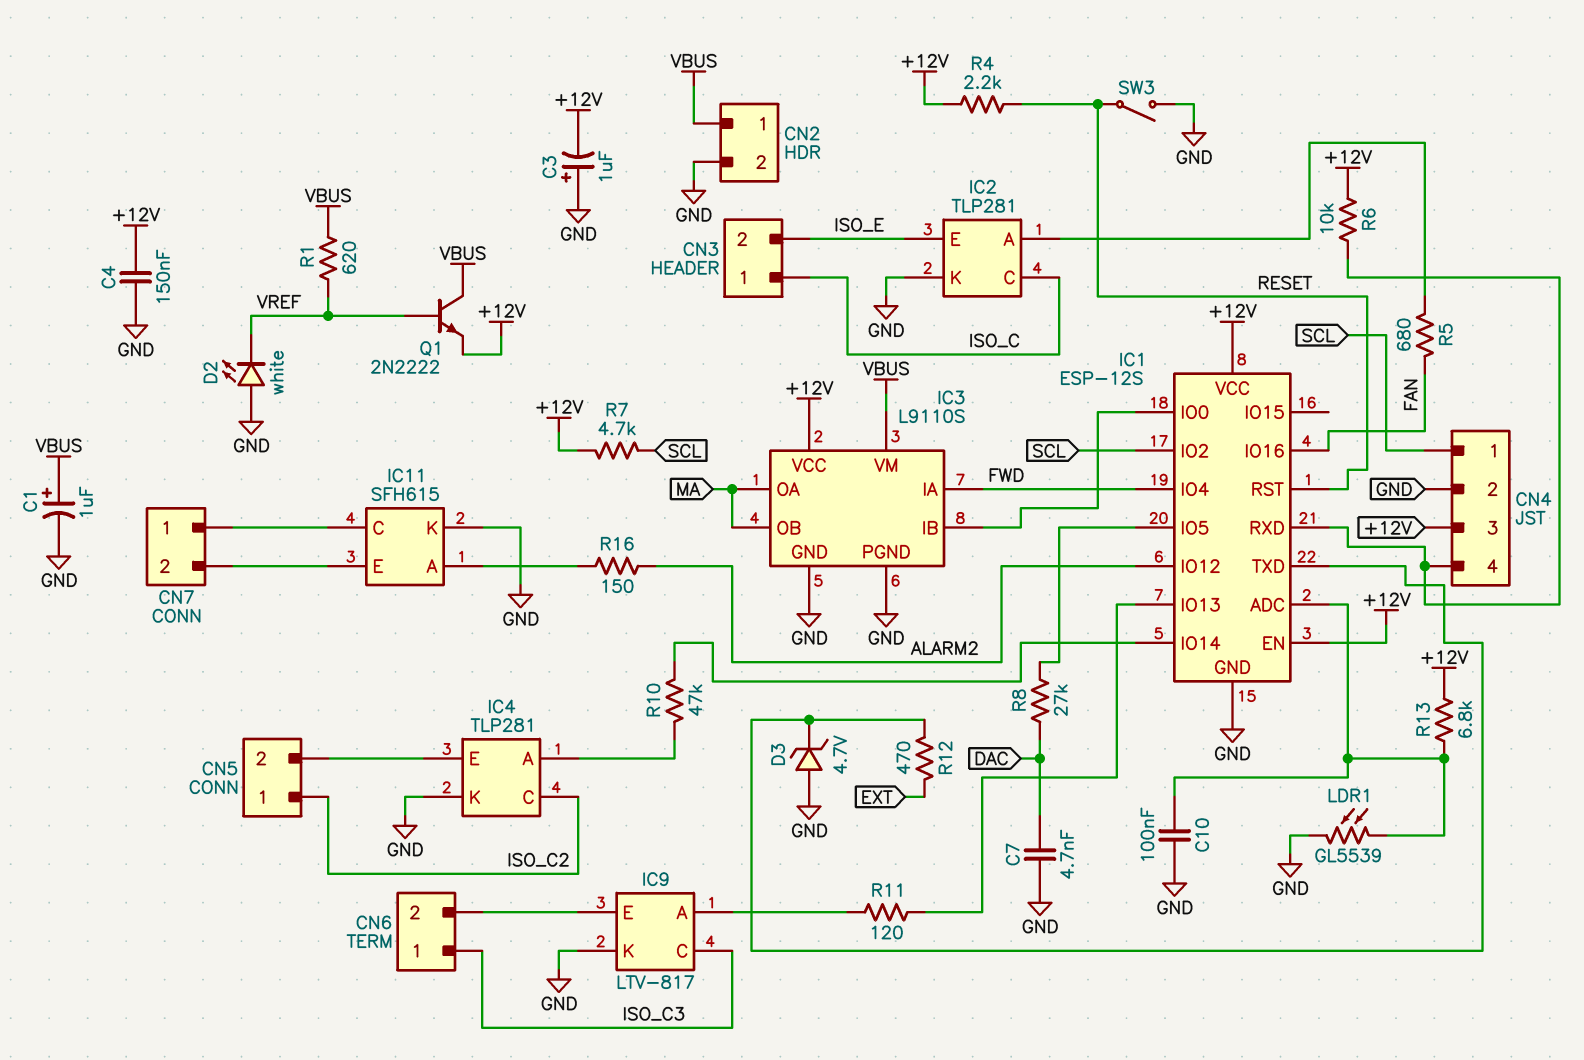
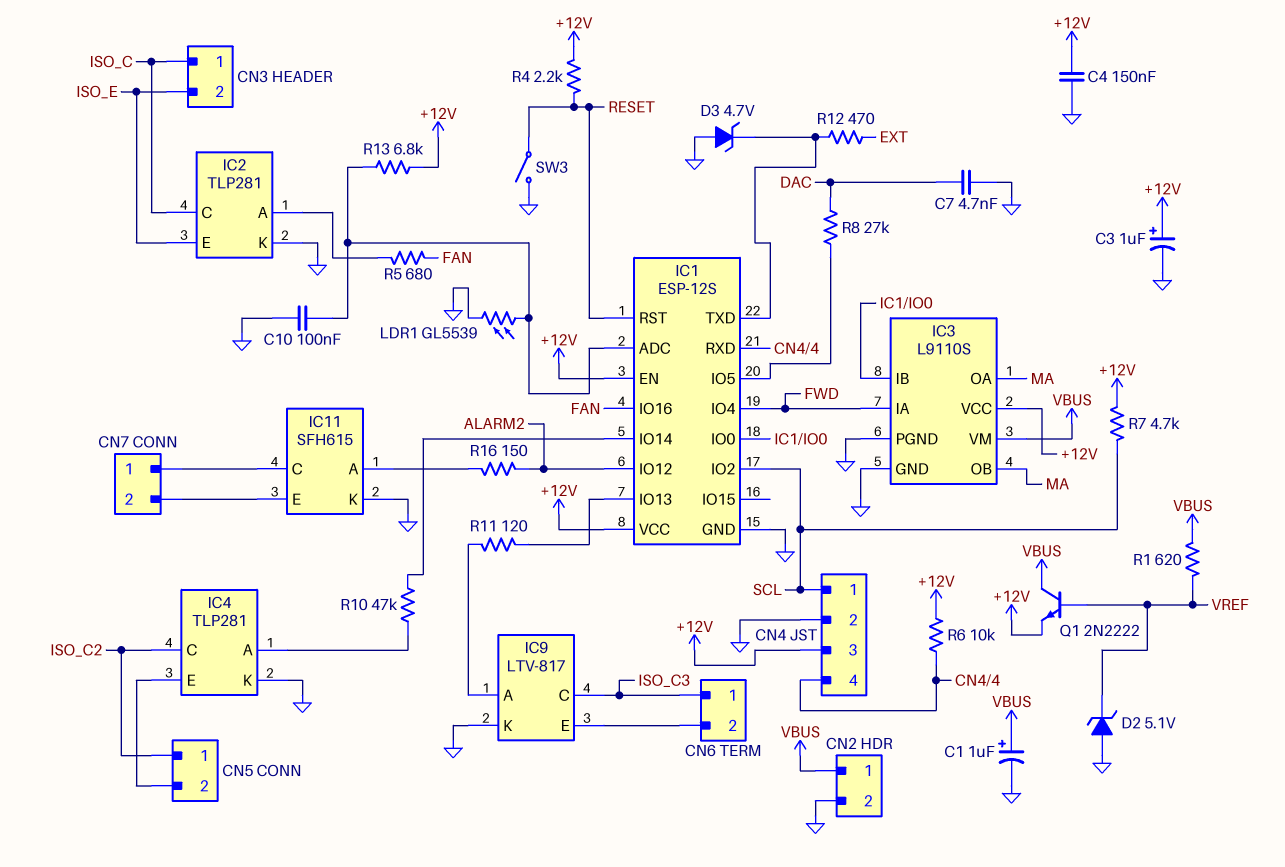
C3: 1uF (plus GND, minus +12V) -> 1uF (plus +12V, minus GND)
D2: LED white (A GND, K VREF) -> zener 5.1V (A GND, K VREF)

